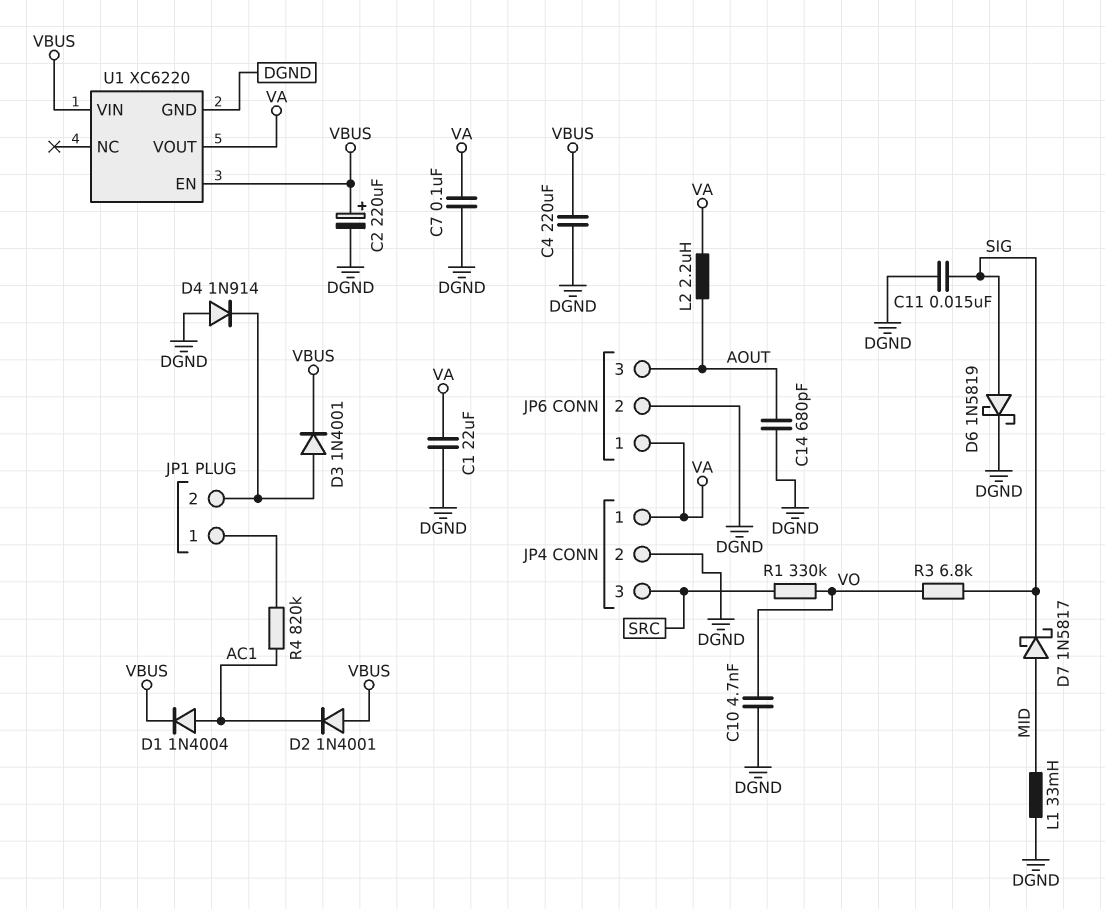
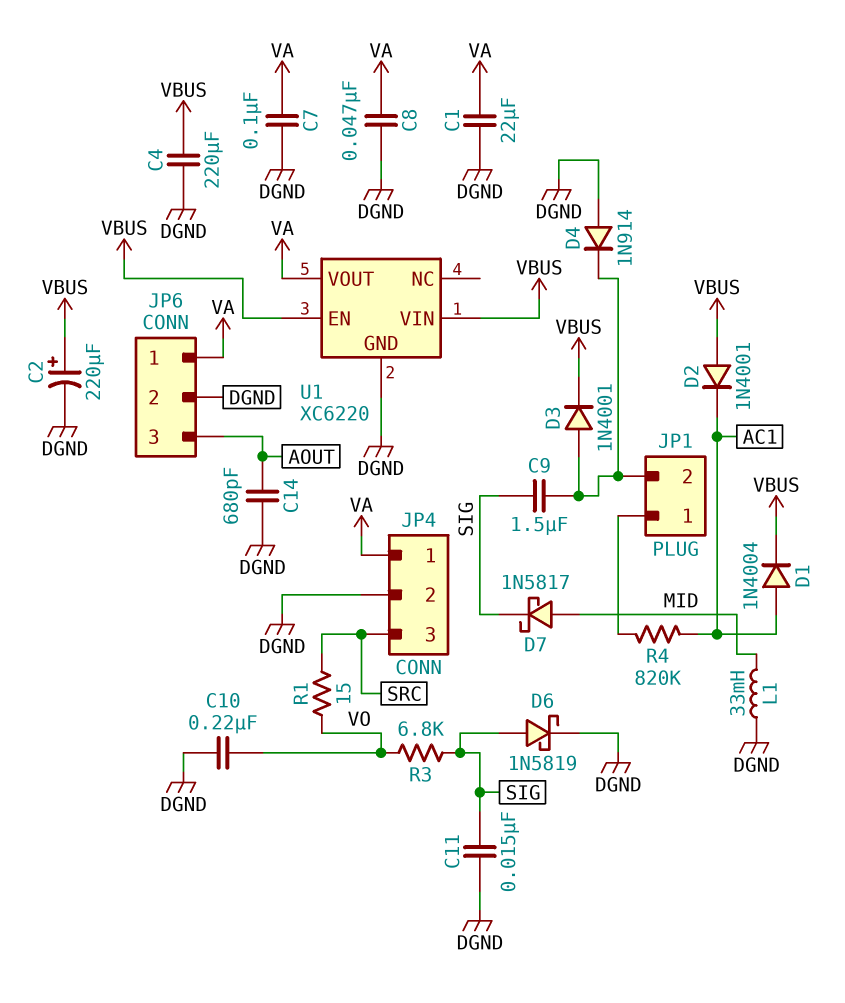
C8: none -> 47nF (DGND, VA)
C9: none -> 1.5uF (JP1/2, SIG)
C10: 4.7nF (DGND, VO) -> 220nF (DGND, VO)
L2: 2.2uH (AOUT, VA) -> none
R1: 330k (SRC, VO) -> 15 (SRC, VO)

